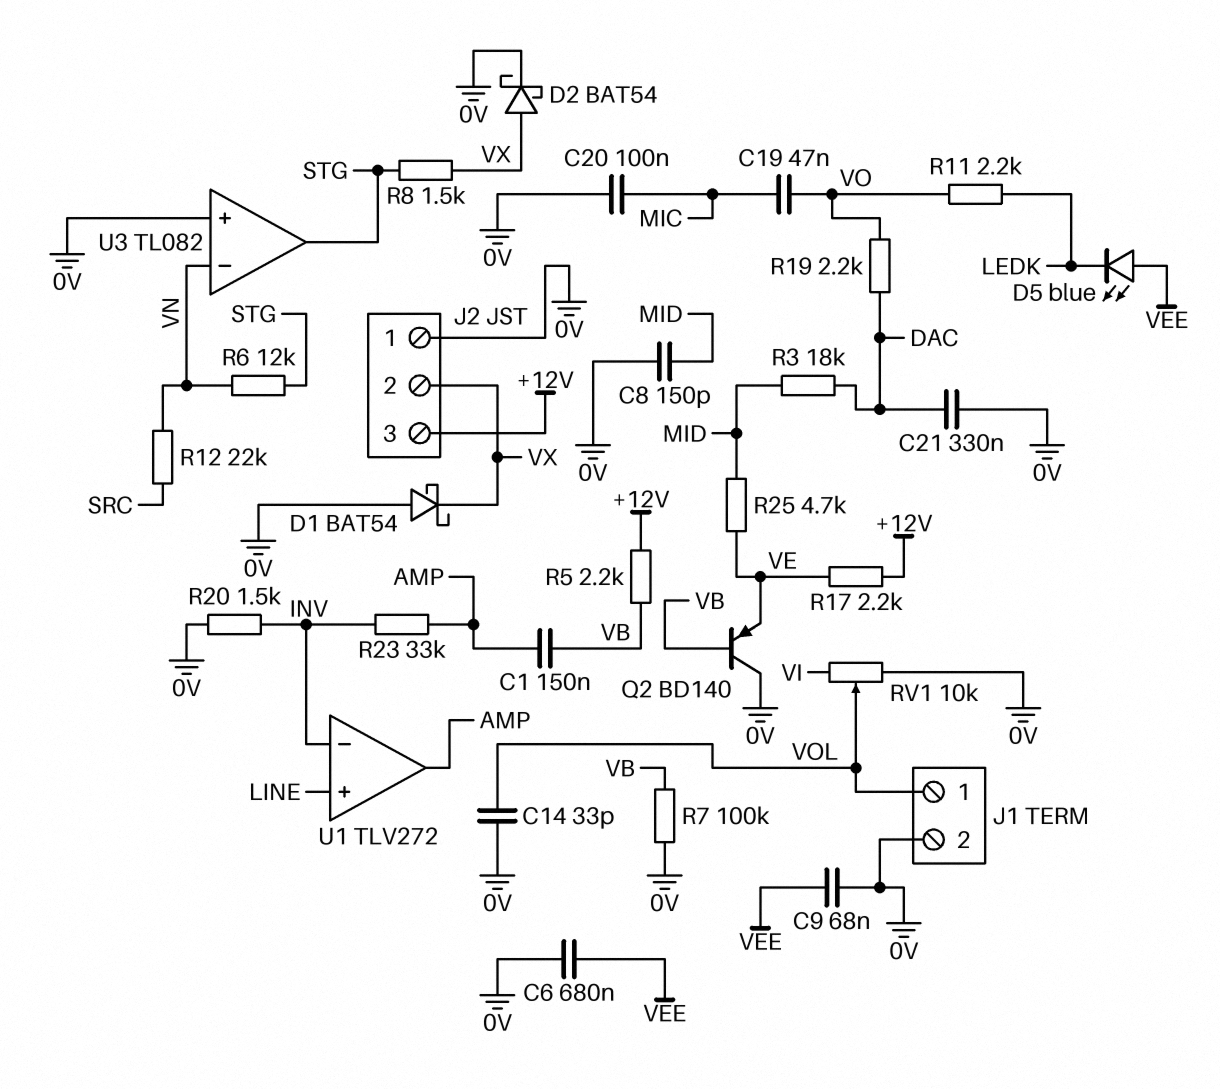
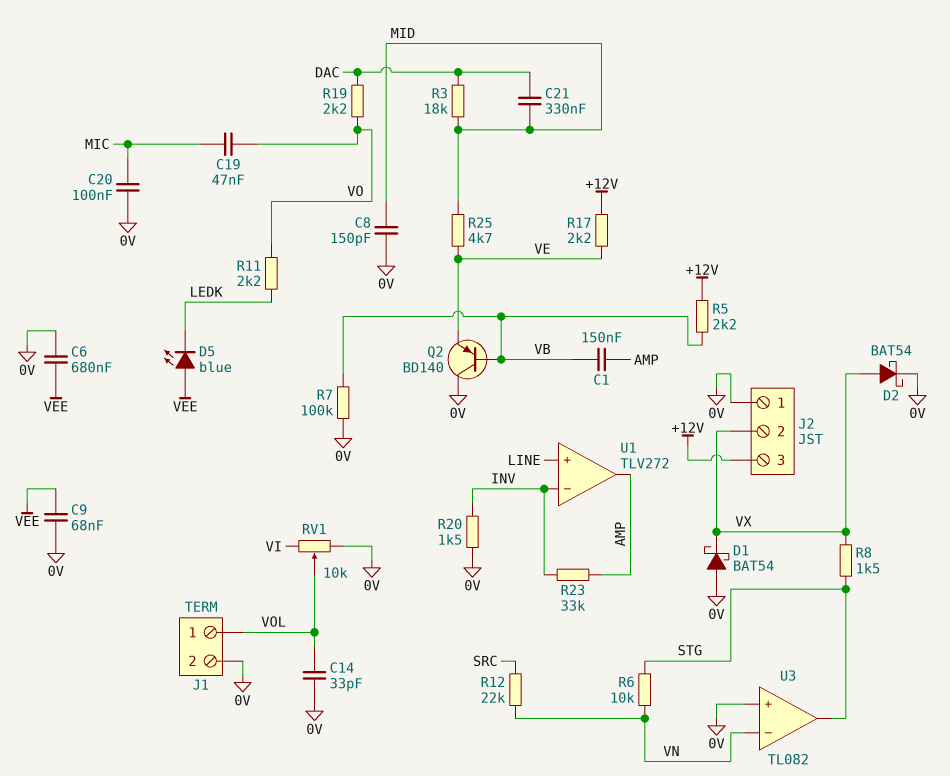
C21: 330nF (0V, DAC) -> 330nF (DAC, MID)
R6: 12k (STG, VN) -> 10k (STG, VN)

